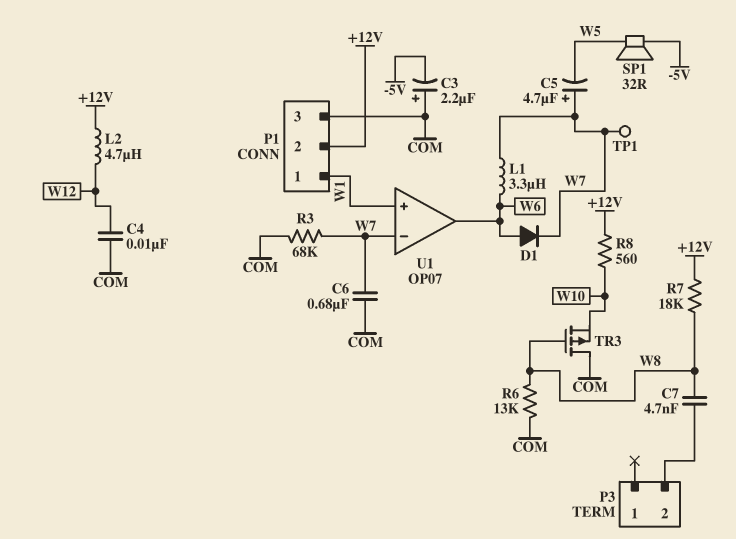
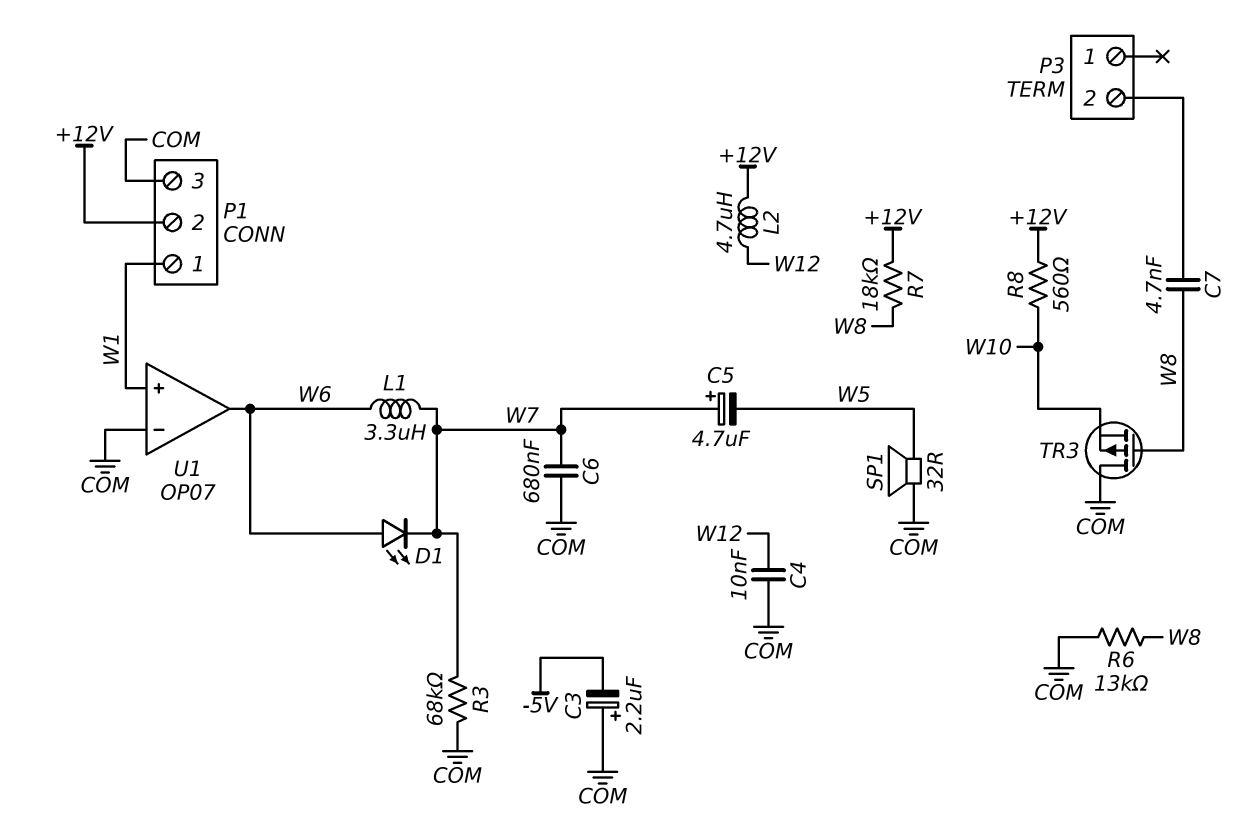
D1: diode (A W6, K W7) -> LED (A W6, K W7)
SP1: speaker 32R (-5V, W5) -> speaker 32R (COM, W5)
TP1: test point (W7) -> none
U1 pin in-: W7 -> COM

